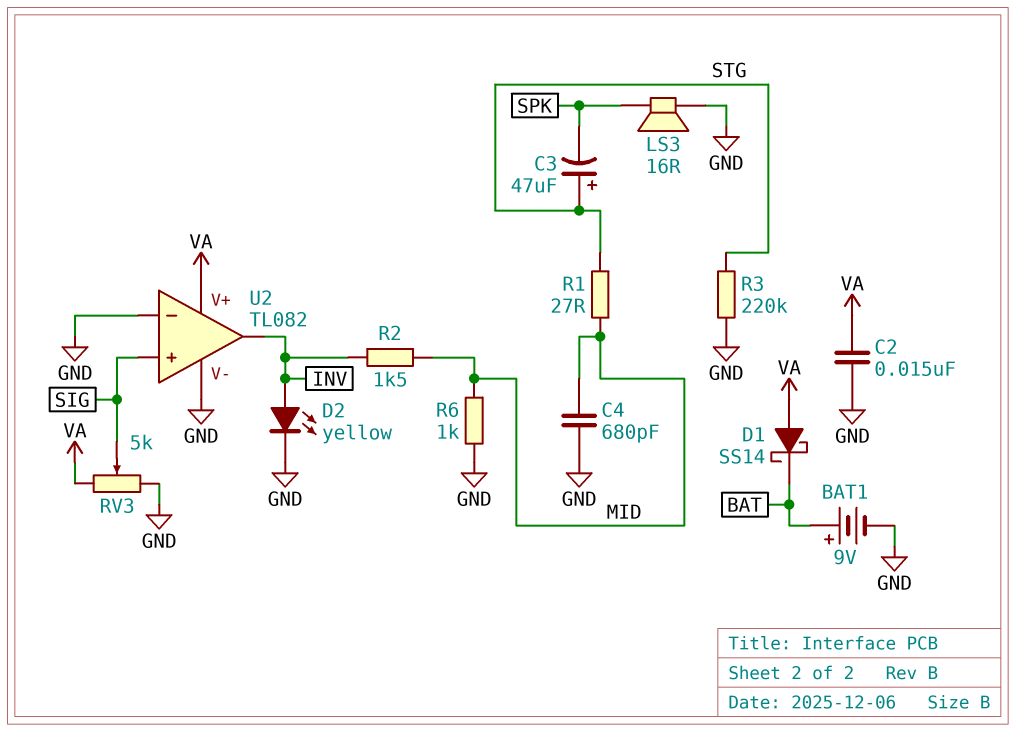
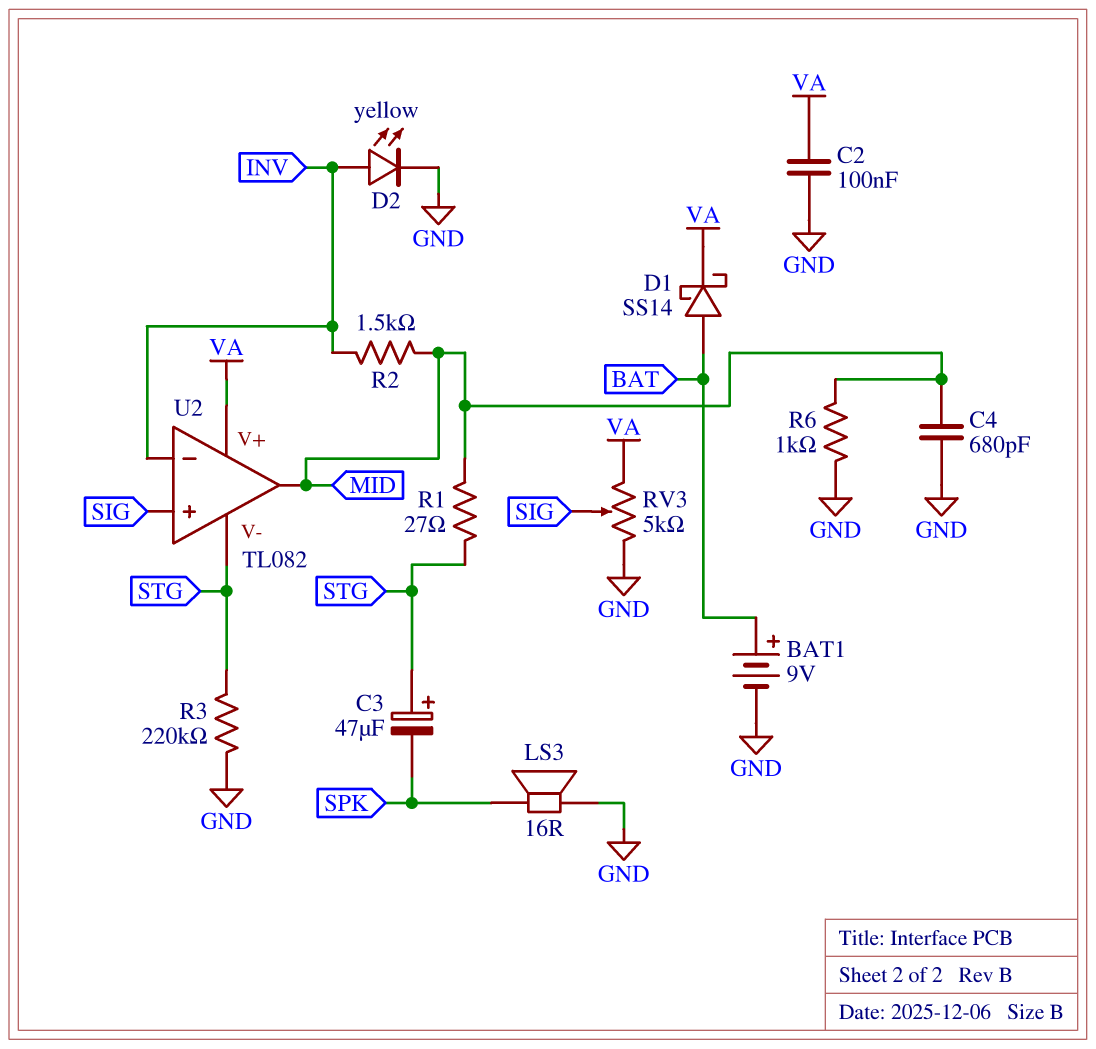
C2: 15nF (GND, VA) -> 100nF (GND, VA)
D1: schottky SS14 (A VA, K BAT) -> schottky SS14 (A BAT, K VA)
U2 pin V-: GND -> STG
U2 pin in-: GND -> INV
U2 pin out: INV -> MID

